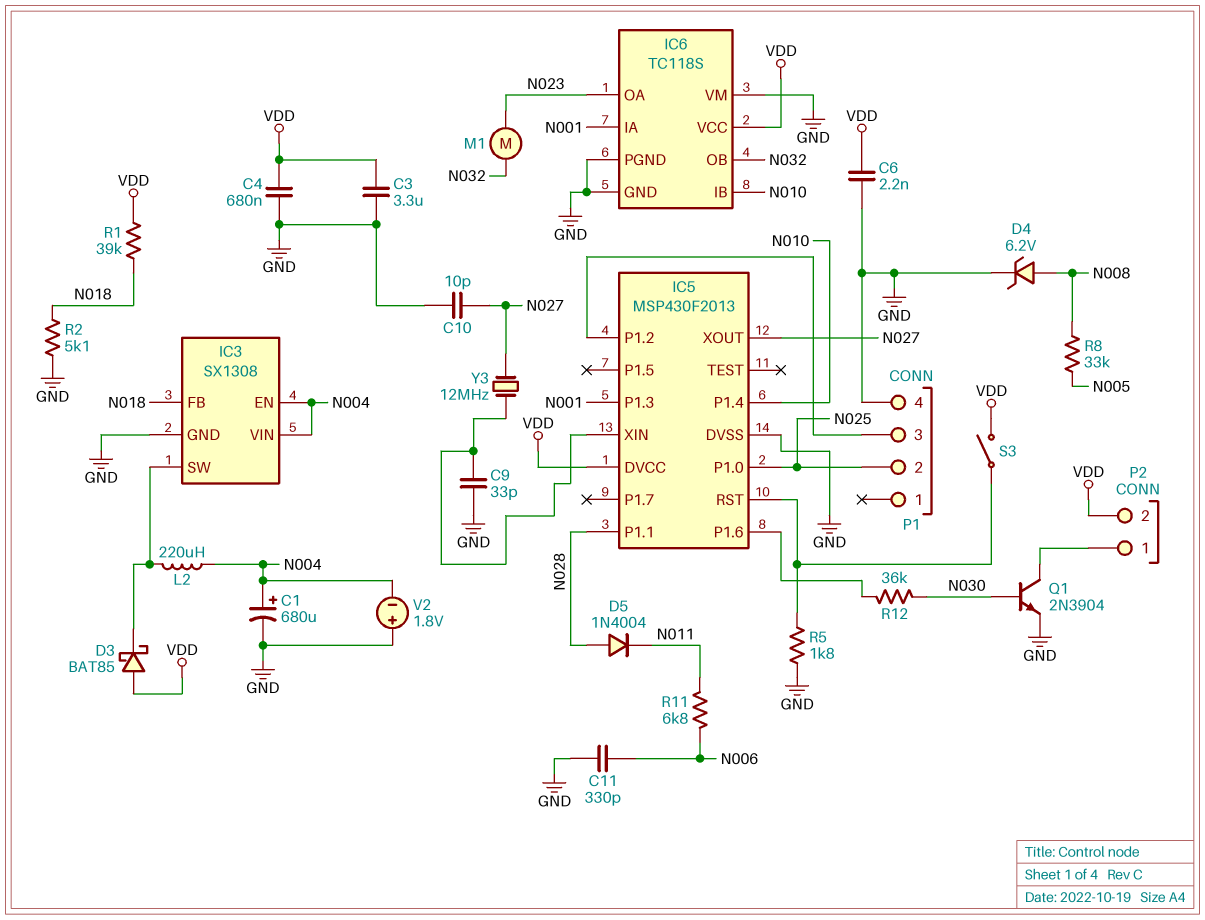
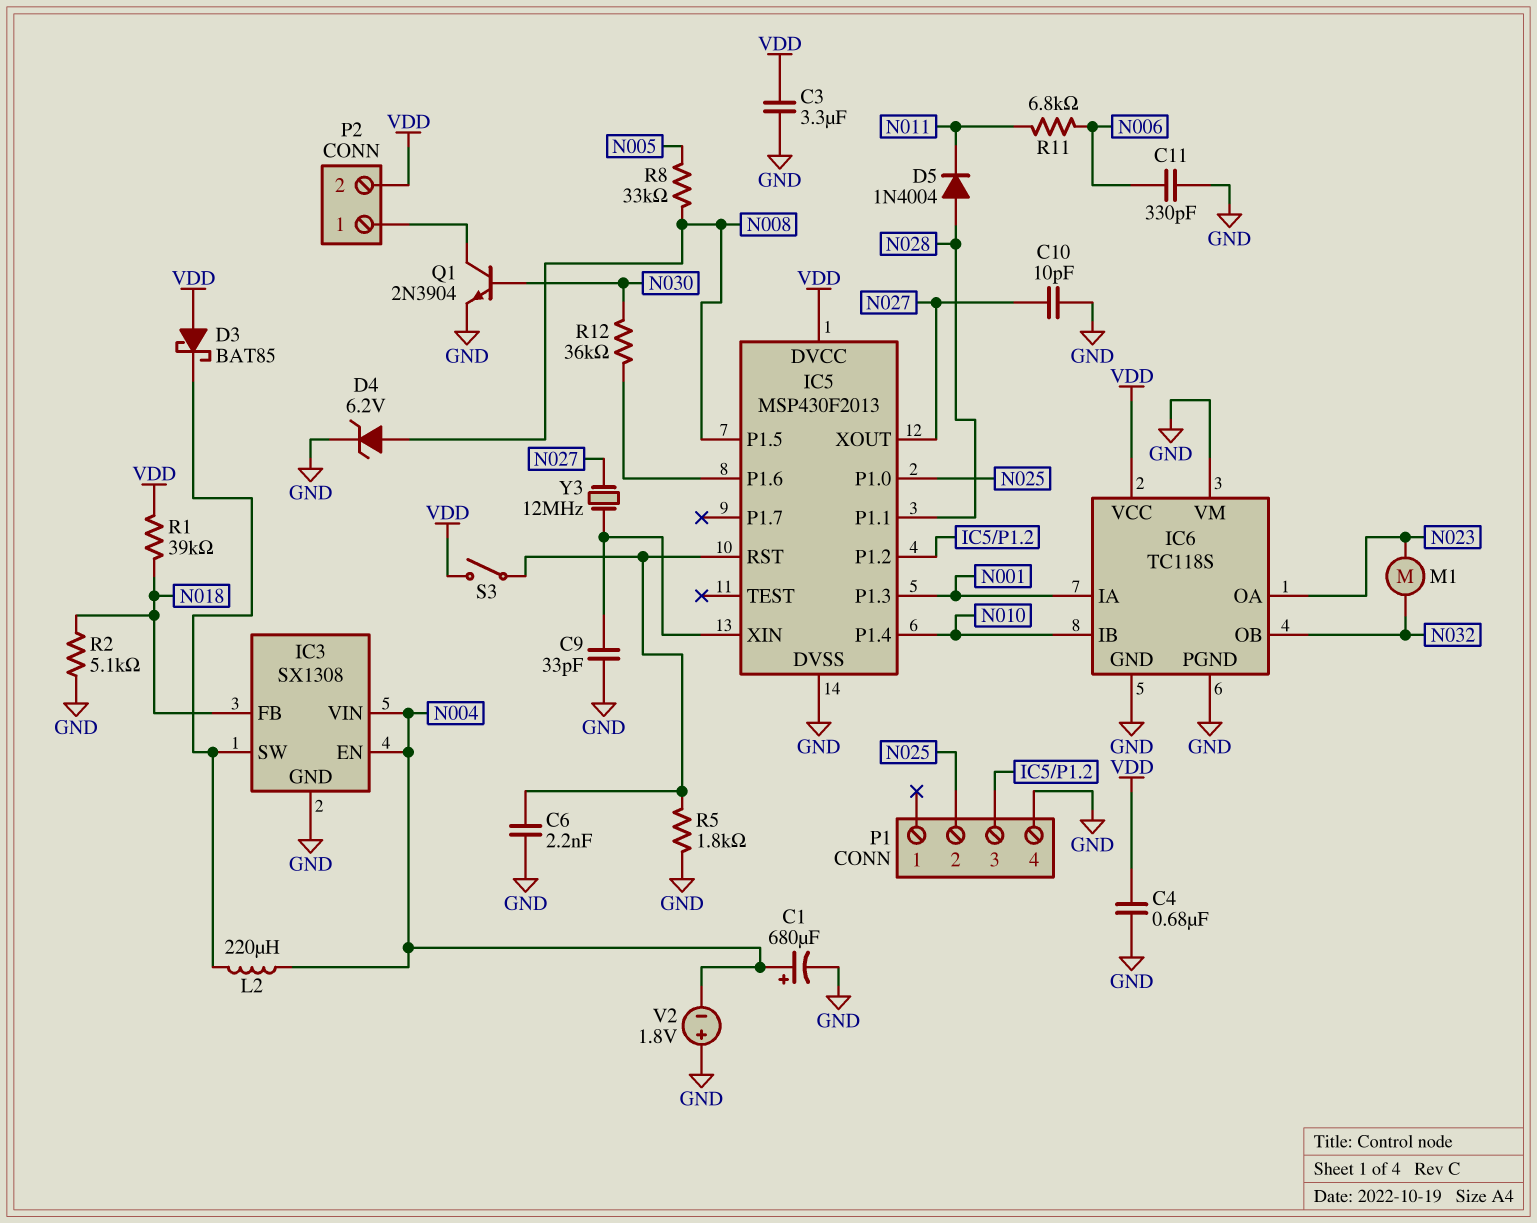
C6: 2.2nF (GND, VDD) -> 2.2nF (GND, IC5/RST)
IC5 pin P1.5: none -> N008

